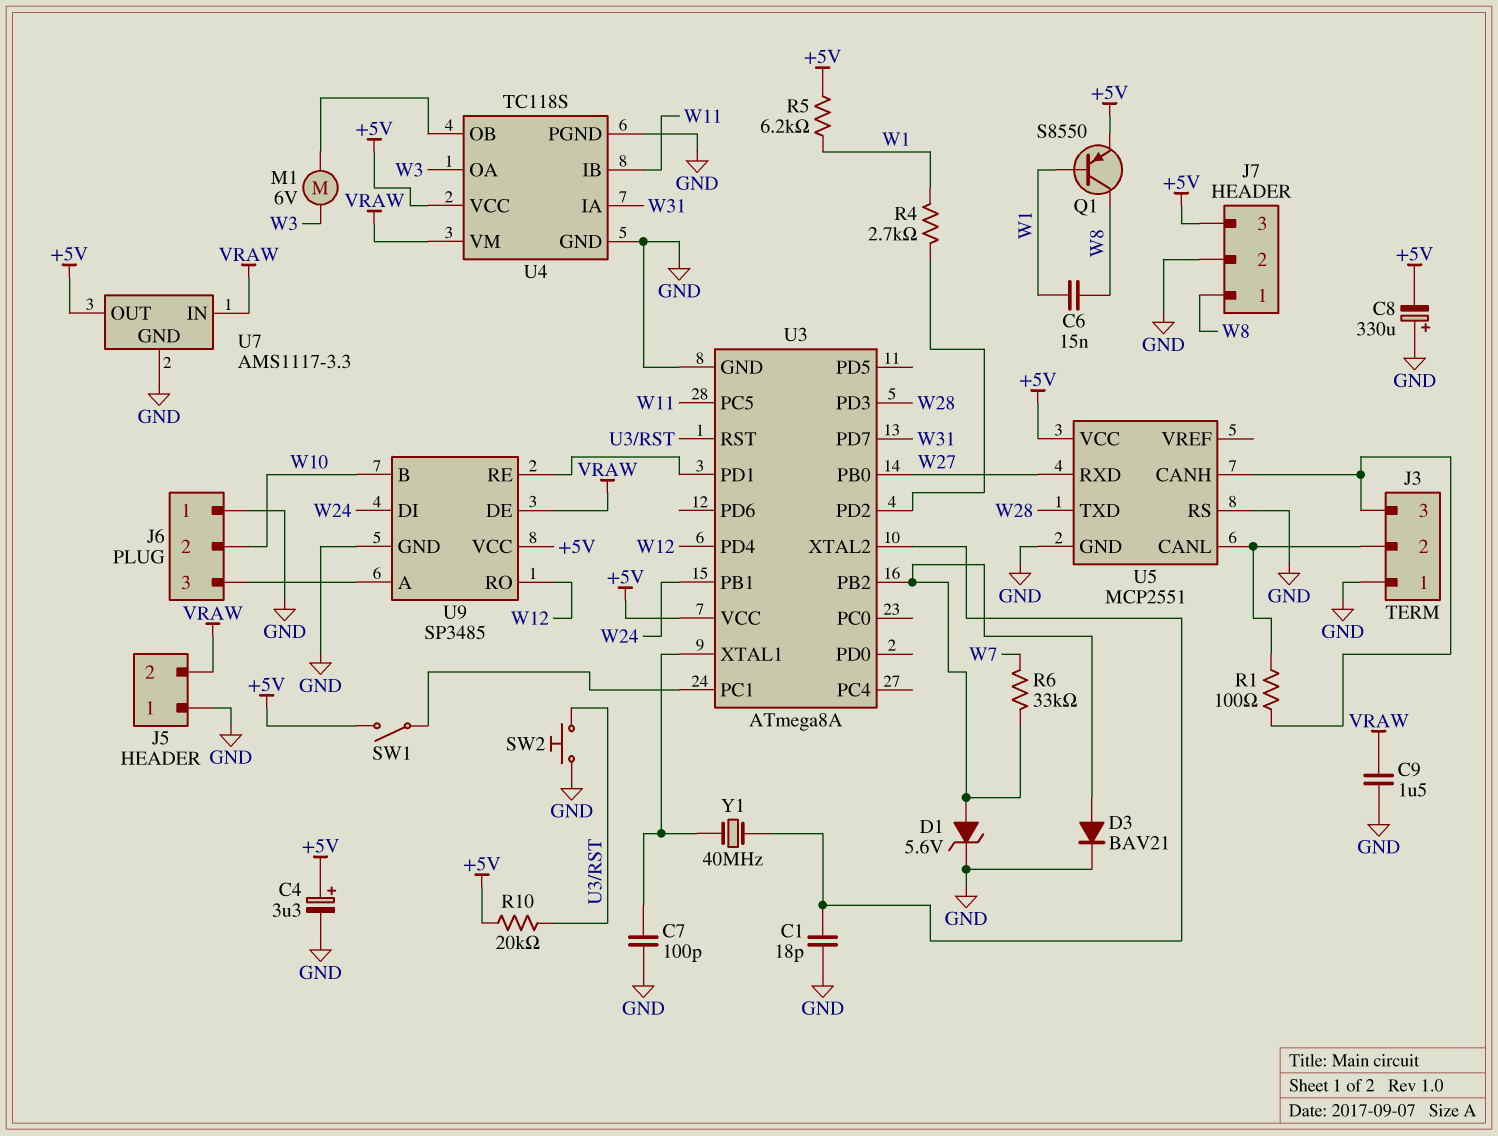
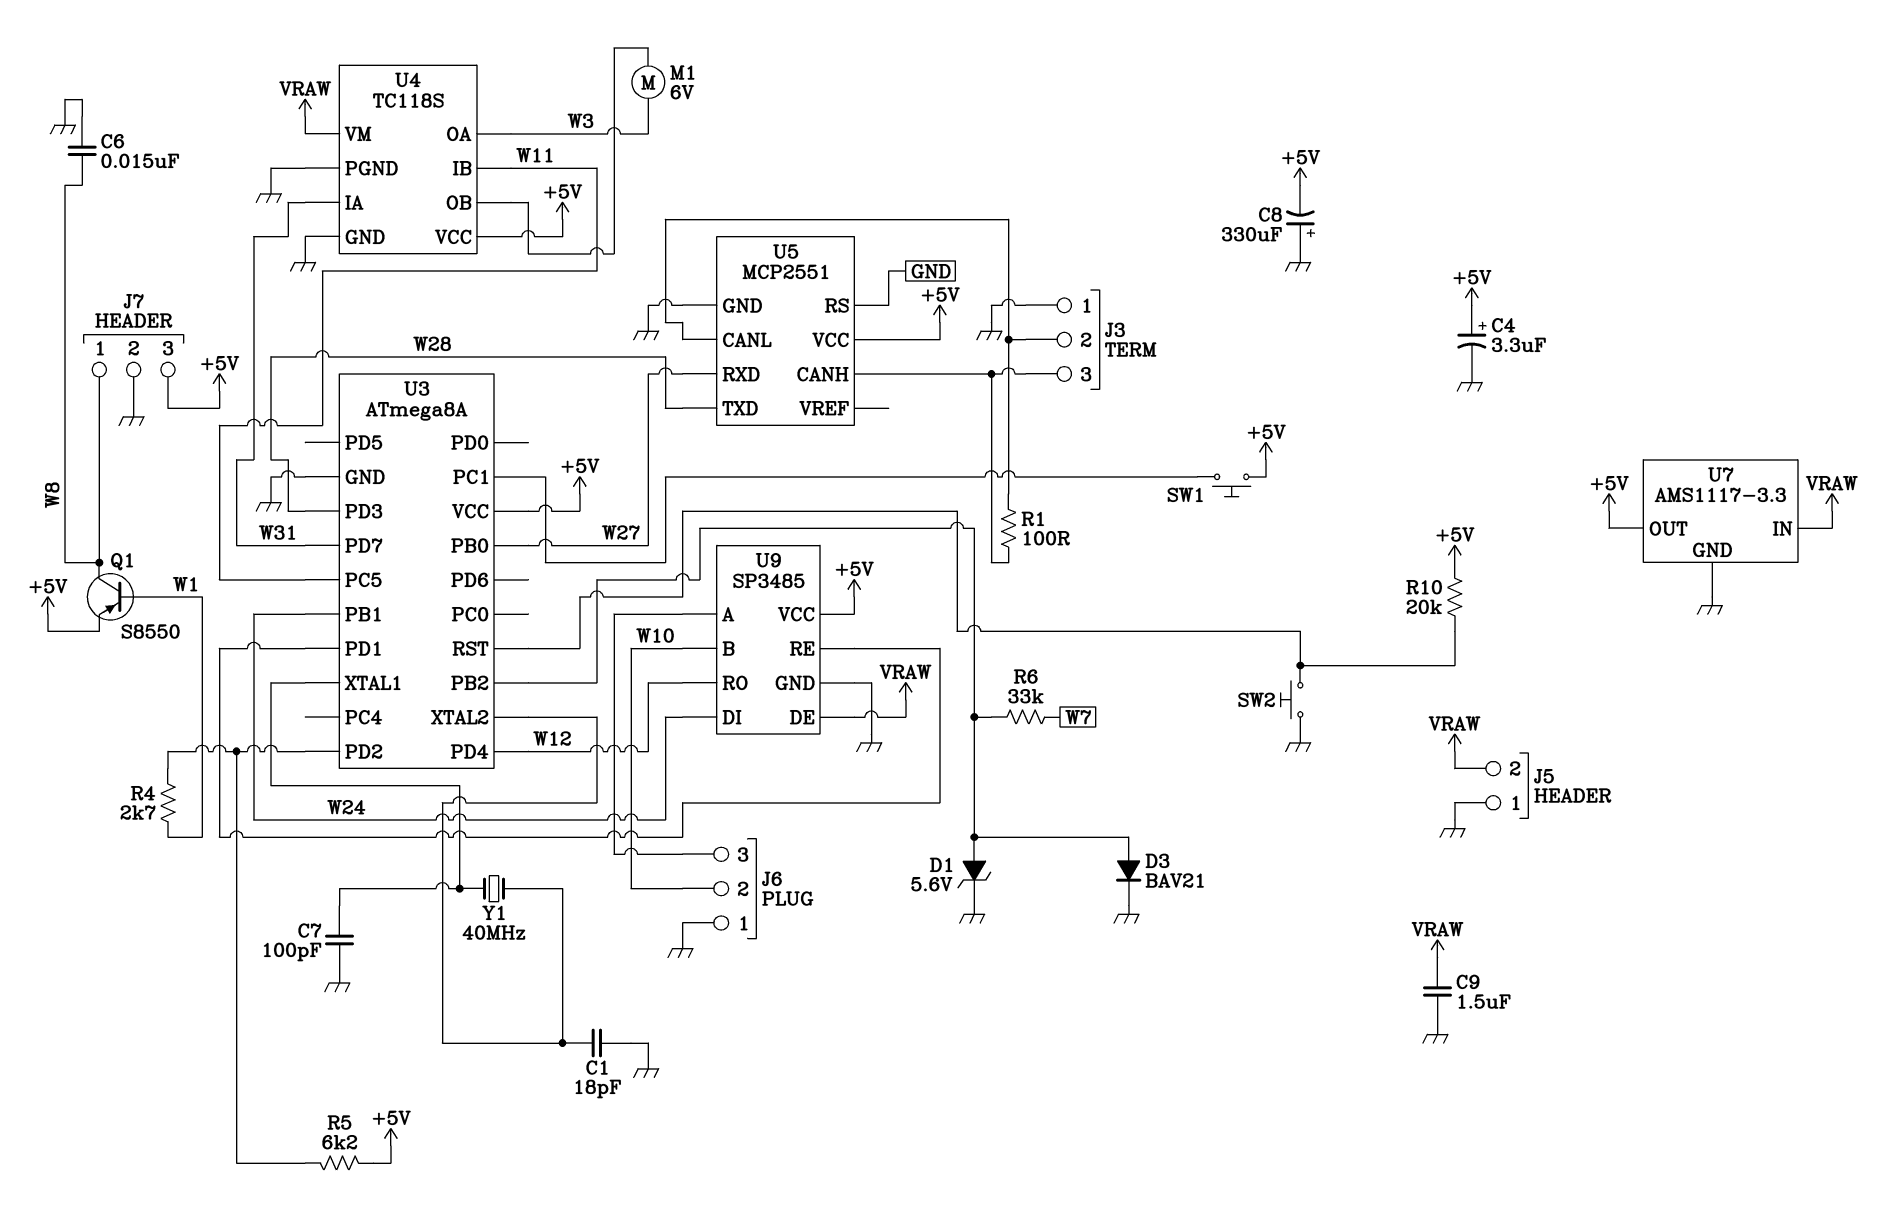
C6: 15nF (W1, W8) -> 15nF (GND, W8)
R5: 6.2k (+5V, W1) -> 6.2k (+5V, U3/PD2)
SW1: switch (+5V, U3/PC1) -> button (+5V, U3/PC1)

